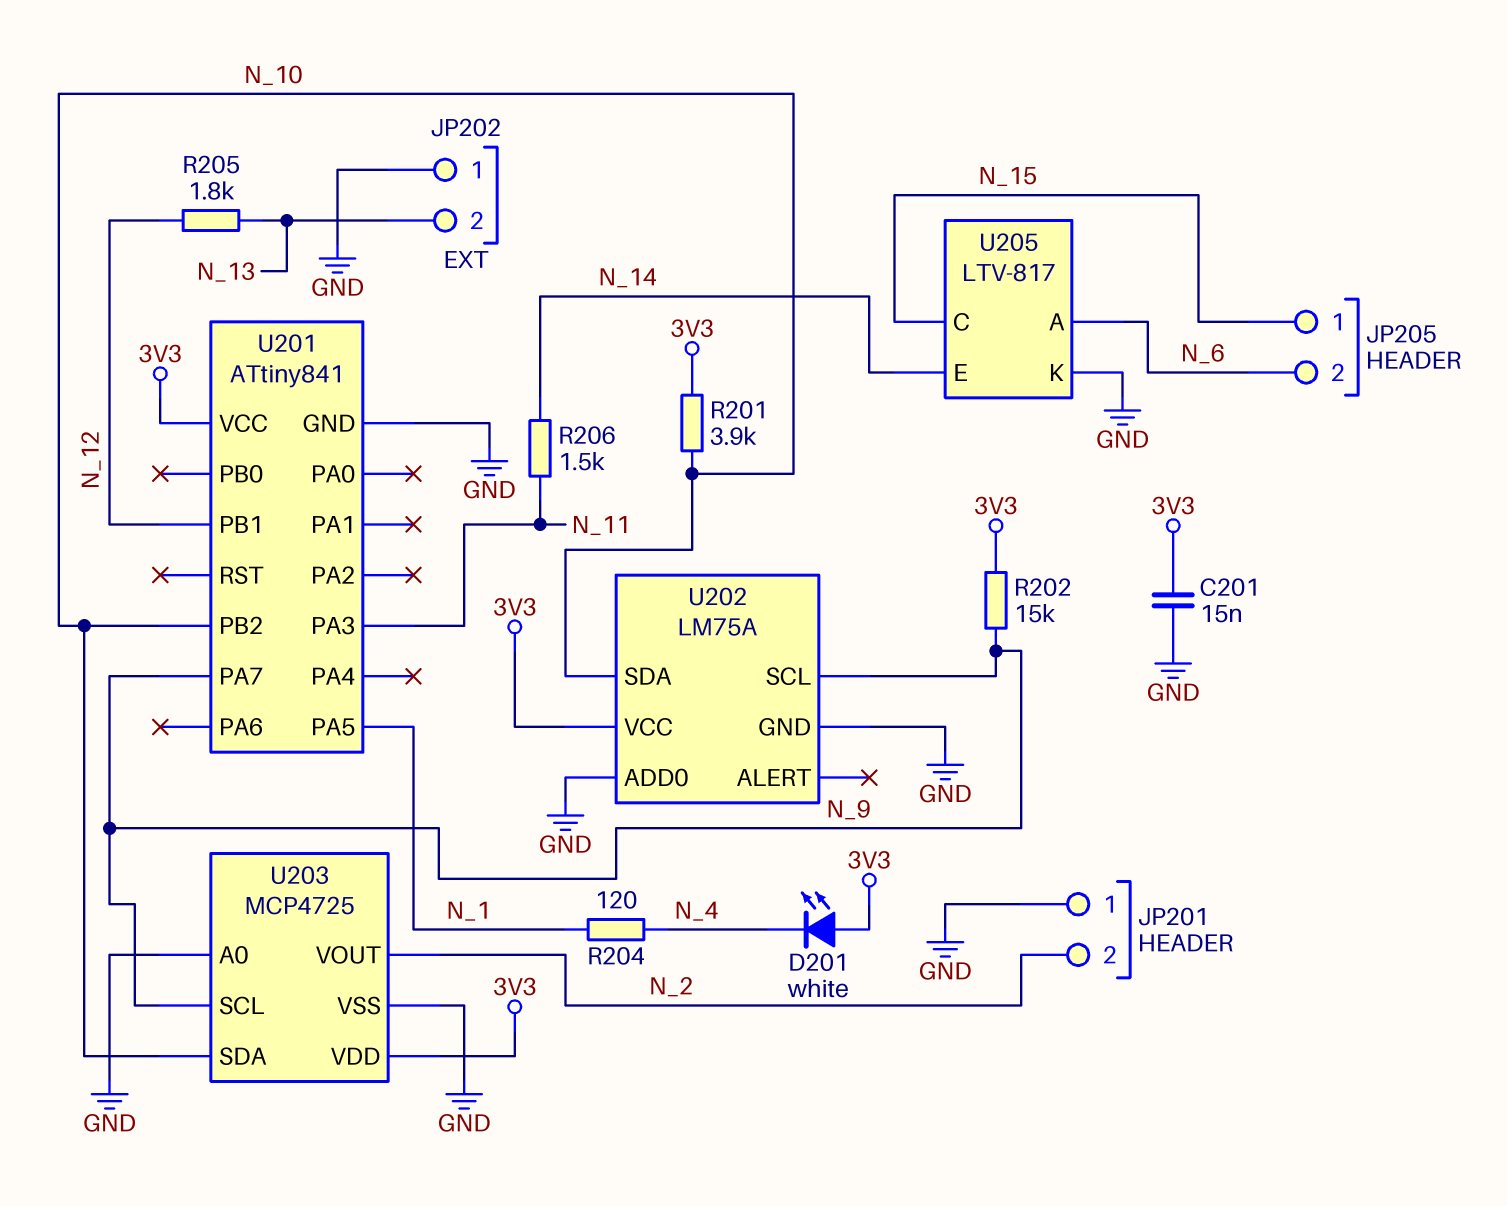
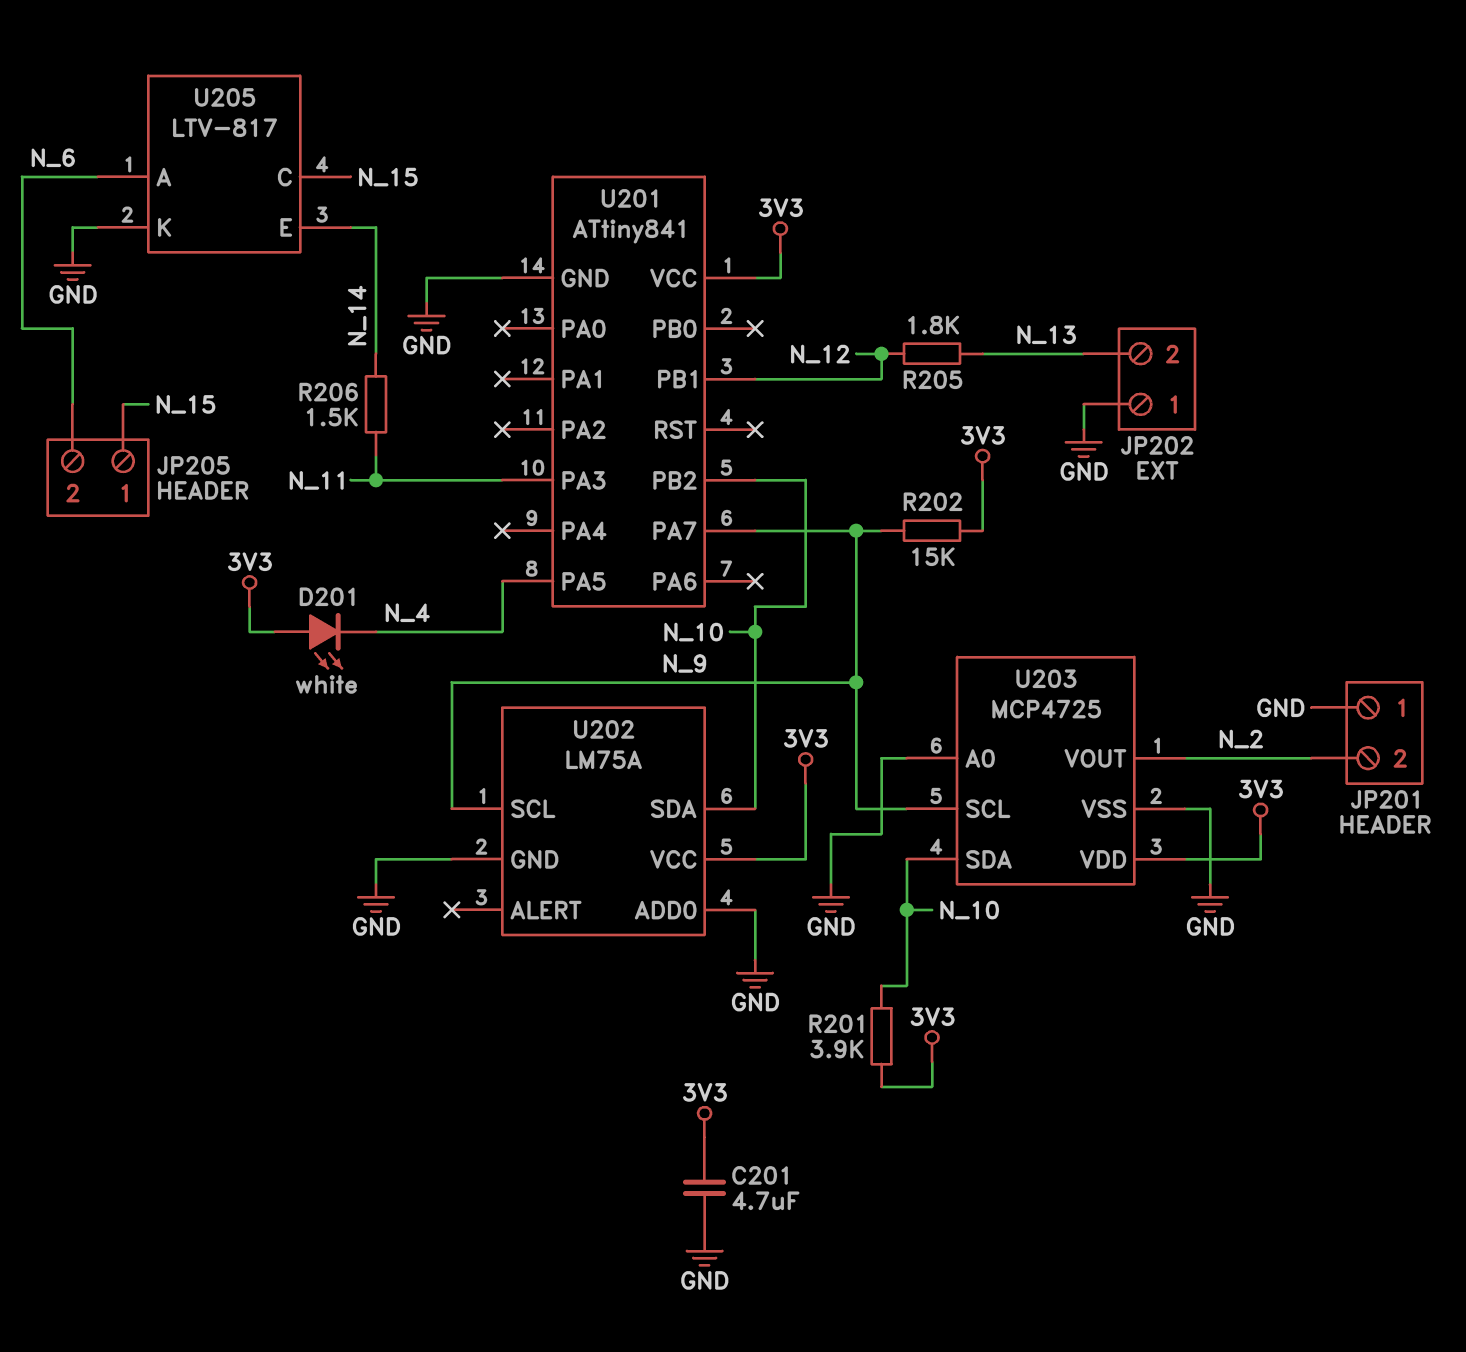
C201: 15nF (3V3, GND) -> 4.7uF (3V3, GND)
R204: 120 (N_1, N_4) -> none
U201 pin PA5: N_1 -> N_4

